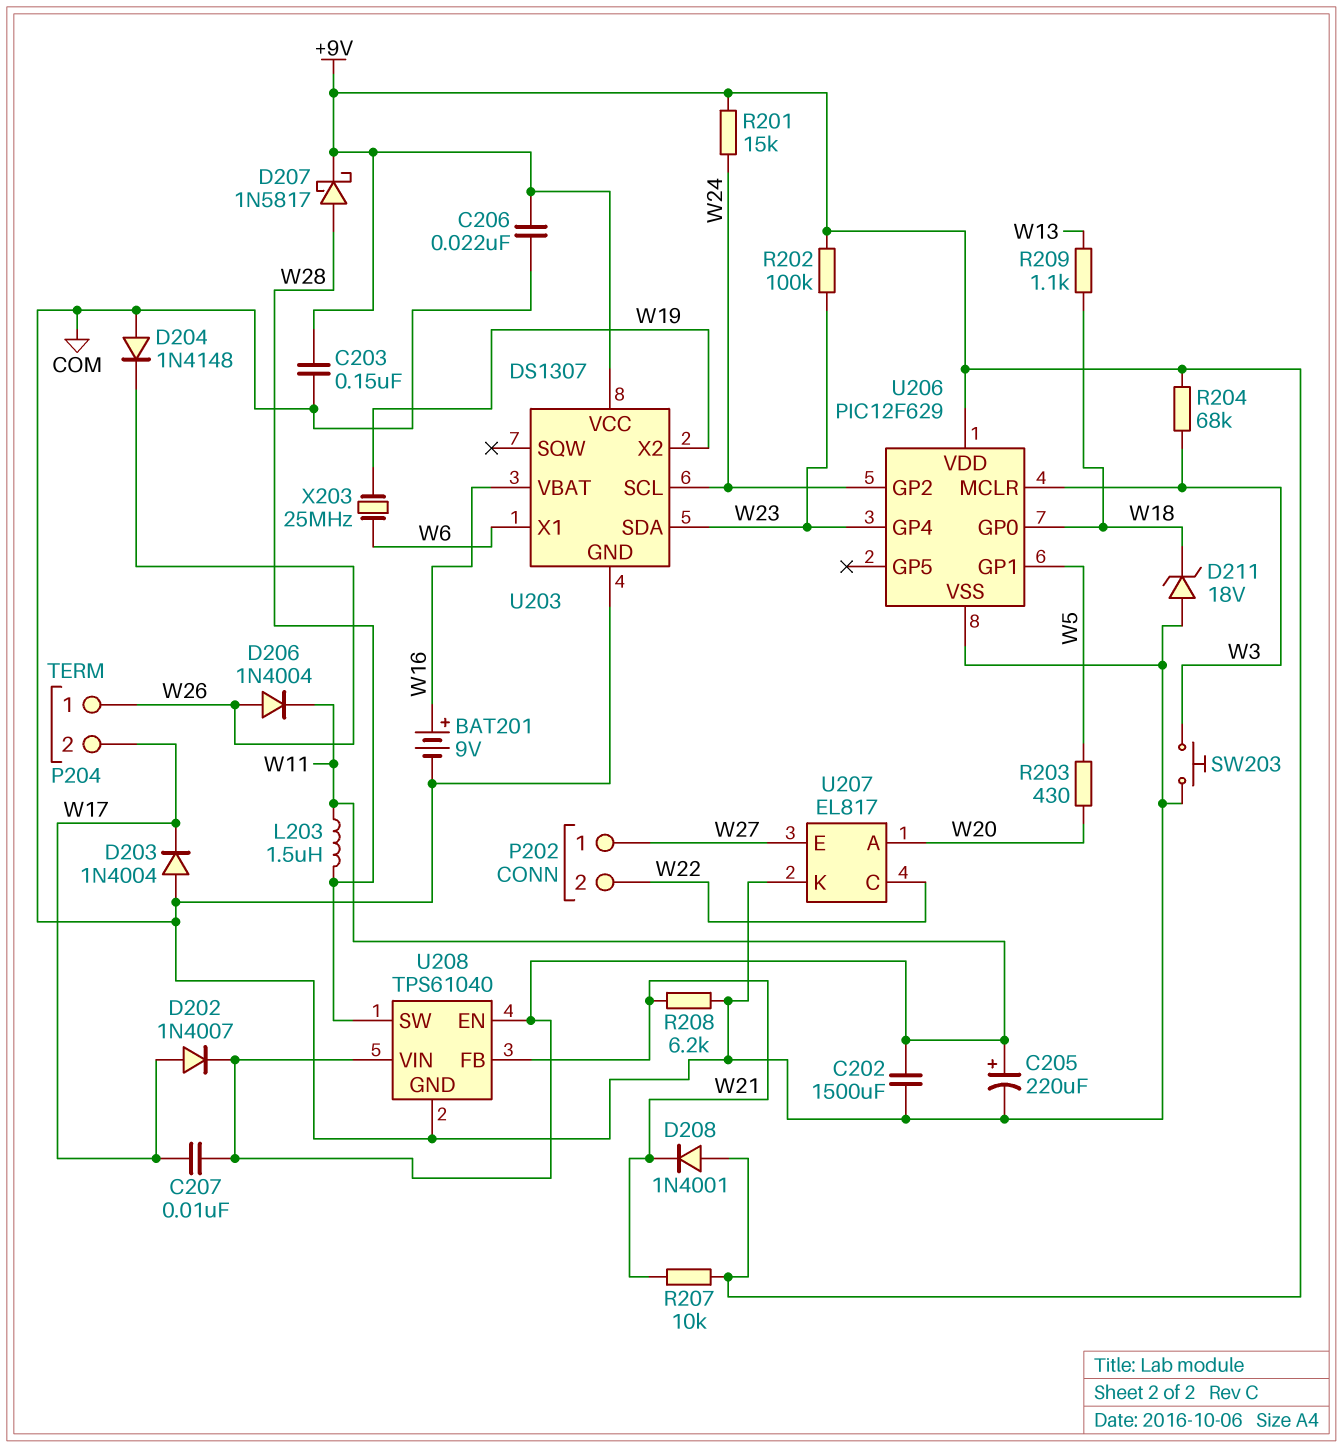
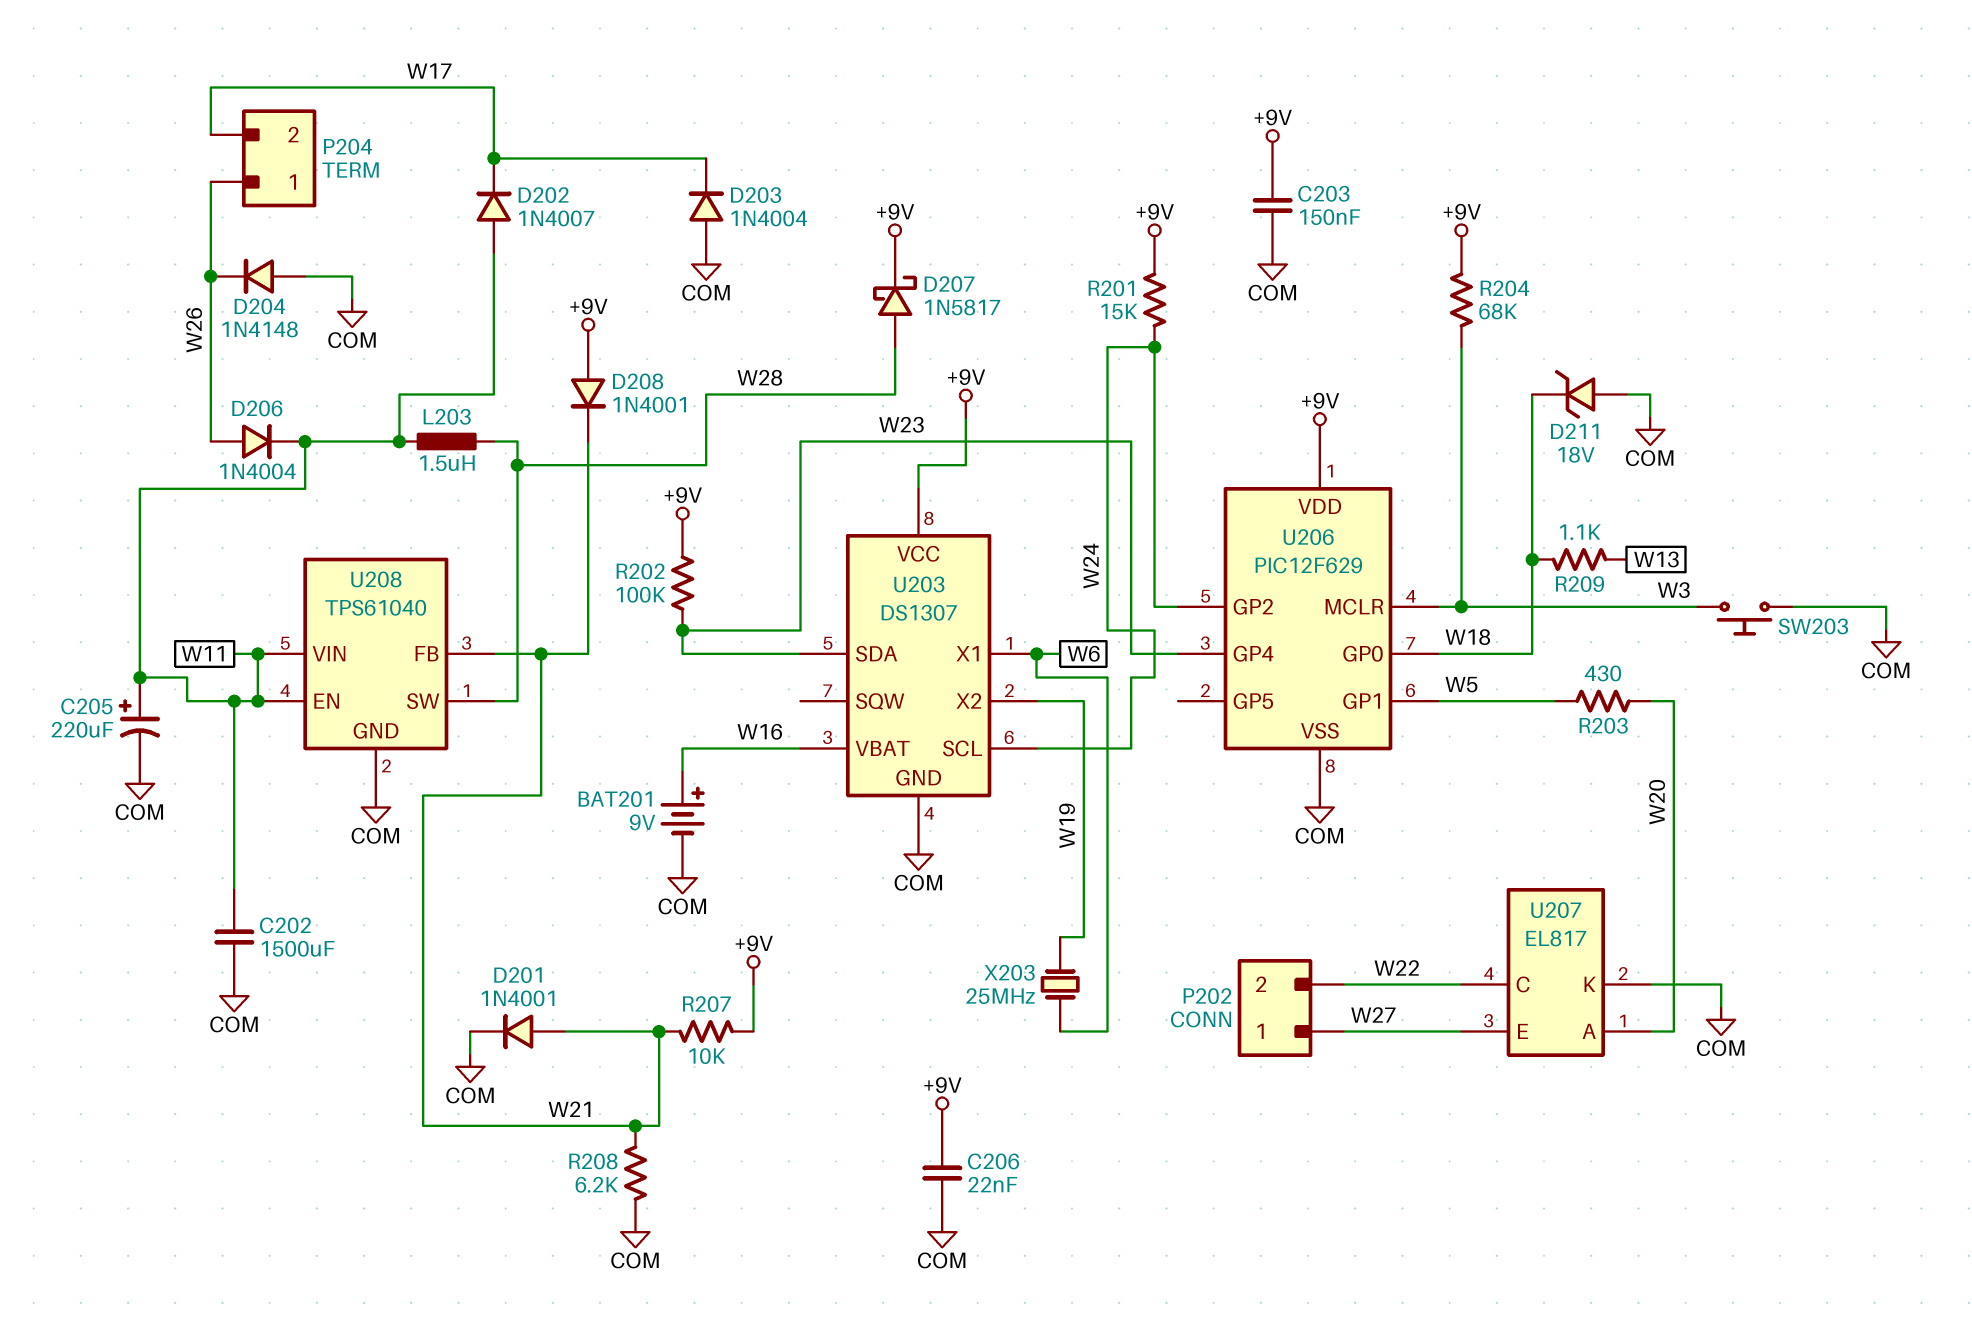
C207: 10nF (W11, W17) -> none
D201: none -> diode 1N4001 (A W21, K COM)
D202: diode 1N4007 (A W17, K W11) -> diode 1N4007 (A W11, K W17)

